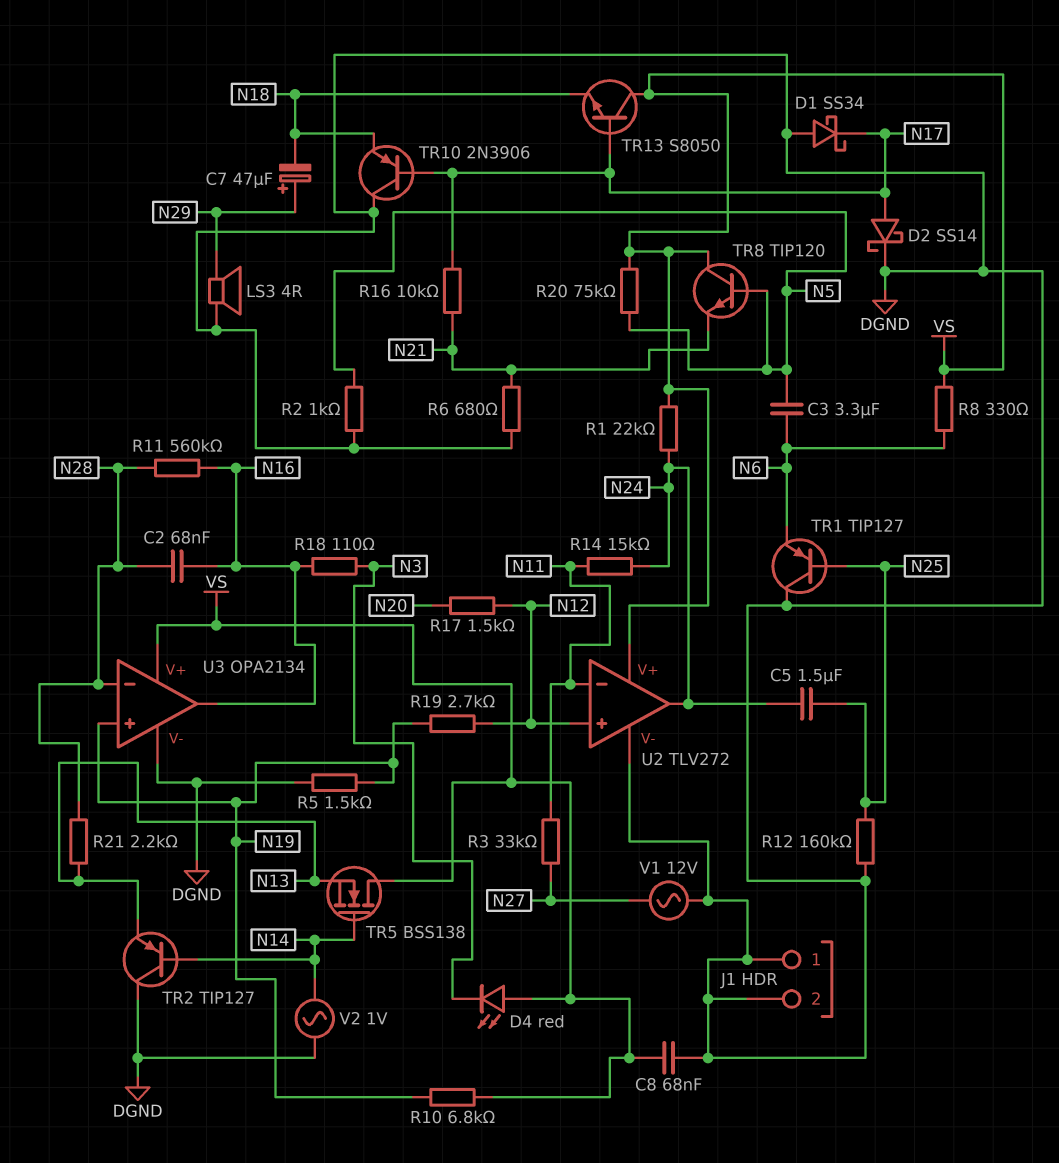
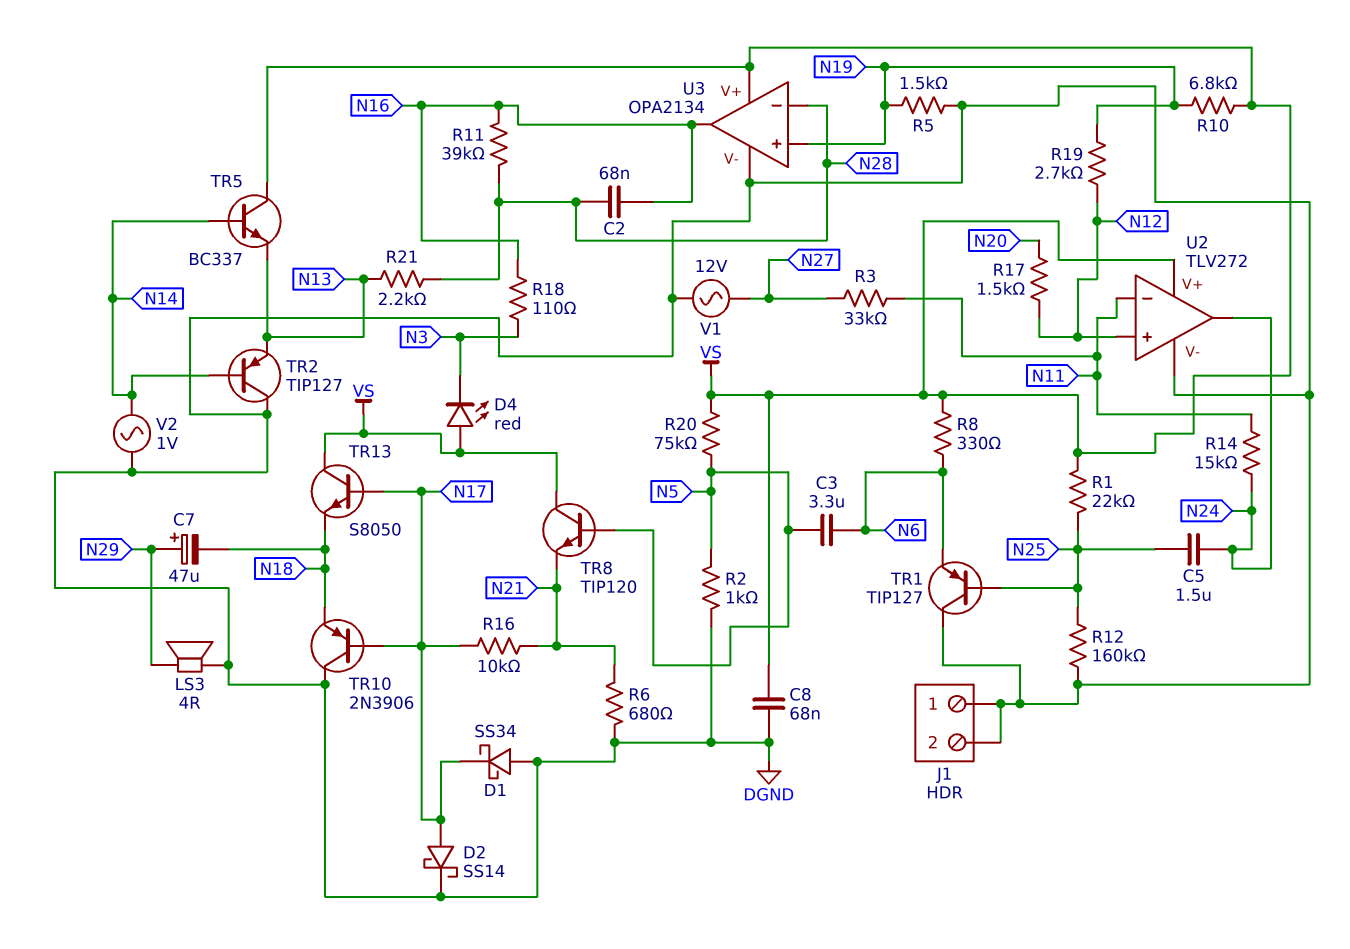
R1: 22k (N24, VS) -> 22k (N25, VS)
R11: 560k (N16, N28) -> 39k (N16, N28)
TR5: NMOS BSS138 (G N14, D VS, S N13) -> NPN BC337 (B N14, C VS, E N13)

